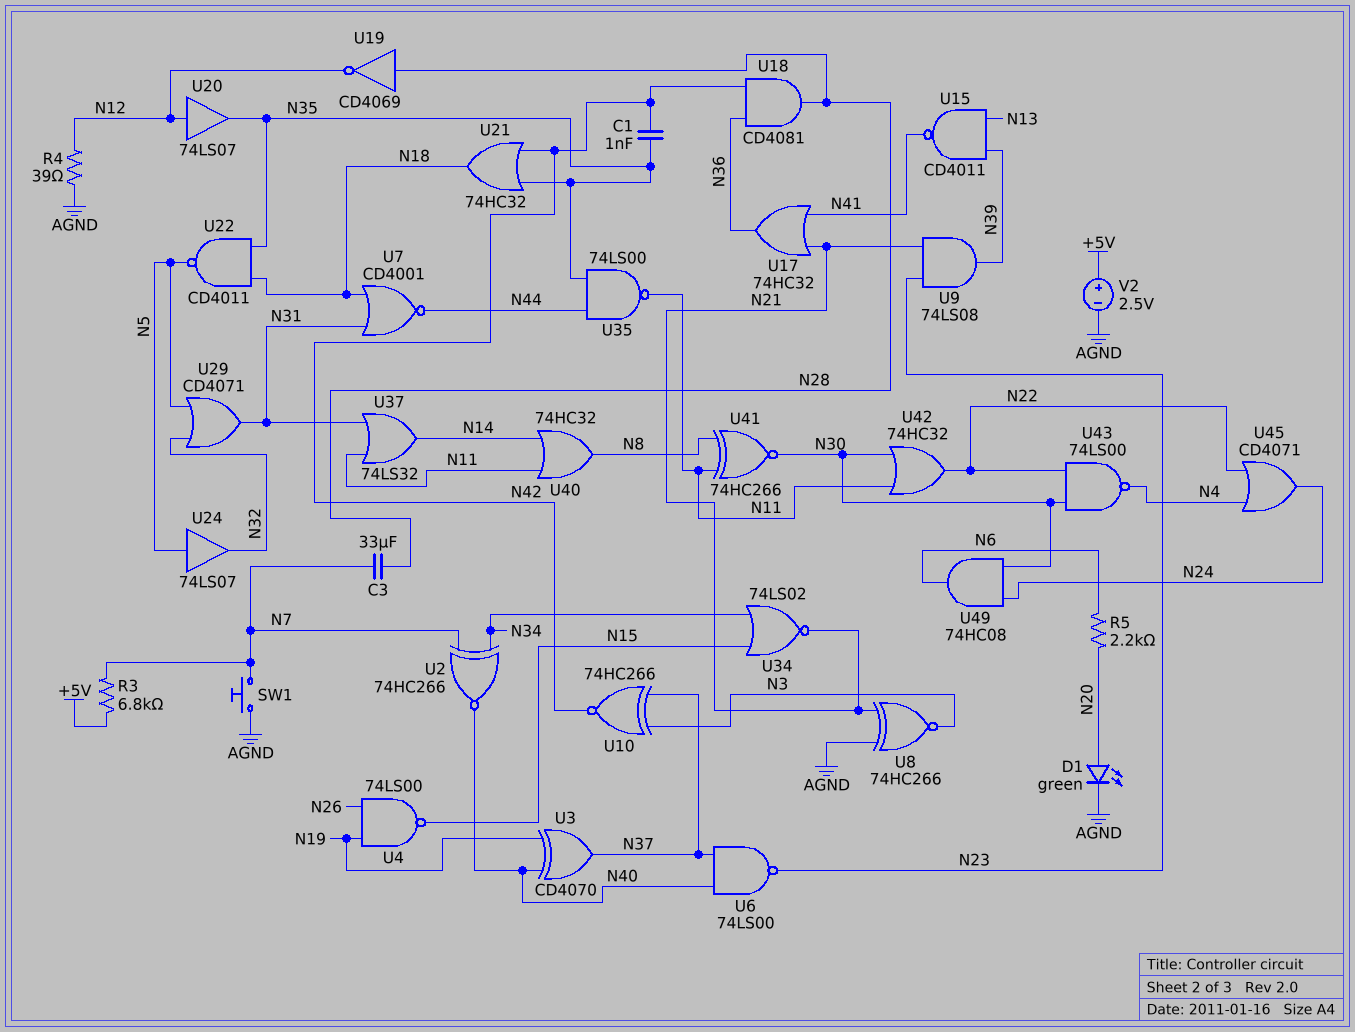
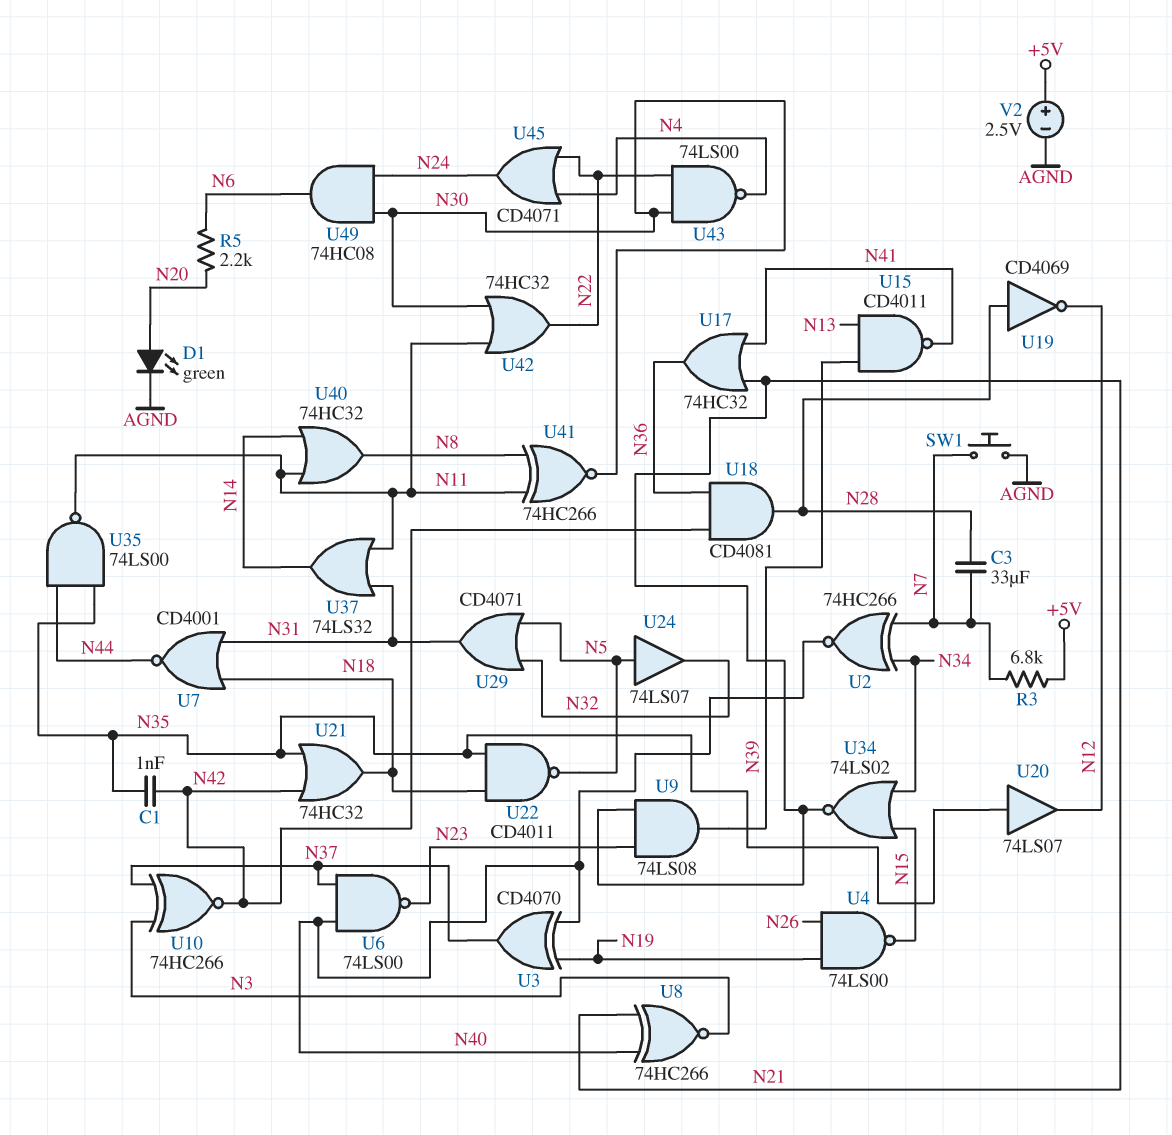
R4: 39 (AGND, N12) -> none
U8: XNOR 74HC266 (in AGND, in N21, out N3) -> XNOR 74HC266 (in N21, in N40, out N3)
U20: buffer 74LS07 (in N12, out N35) -> buffer 74LS07 (in N35, out N12)

